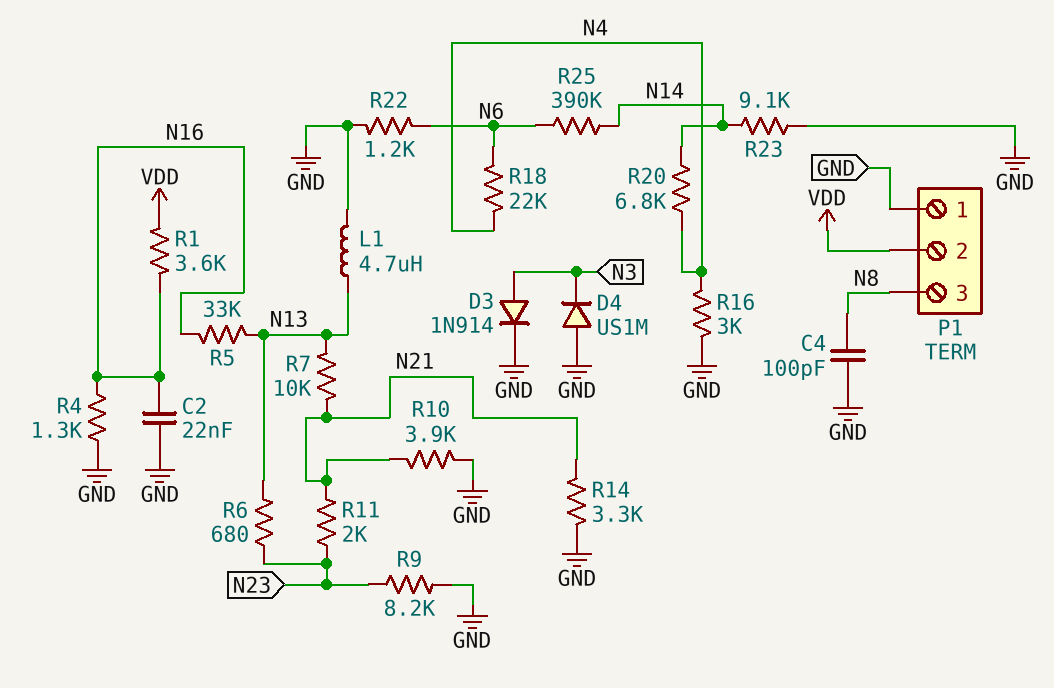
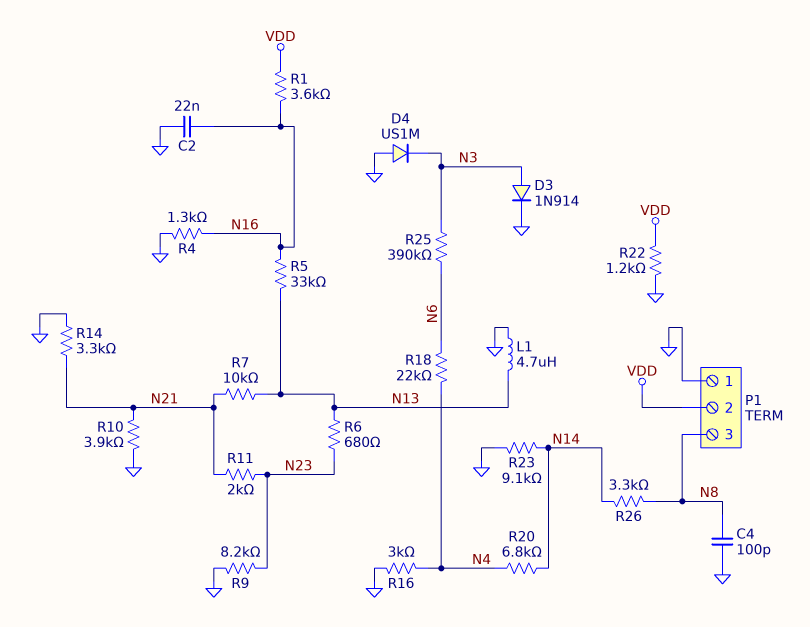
R22: 1.2k (GND, N6) -> 1.2k (GND, VDD)
R25: 390k (N6, N14) -> 390k (N3, N6)
R26: none -> 3.3k (N8, N14)

